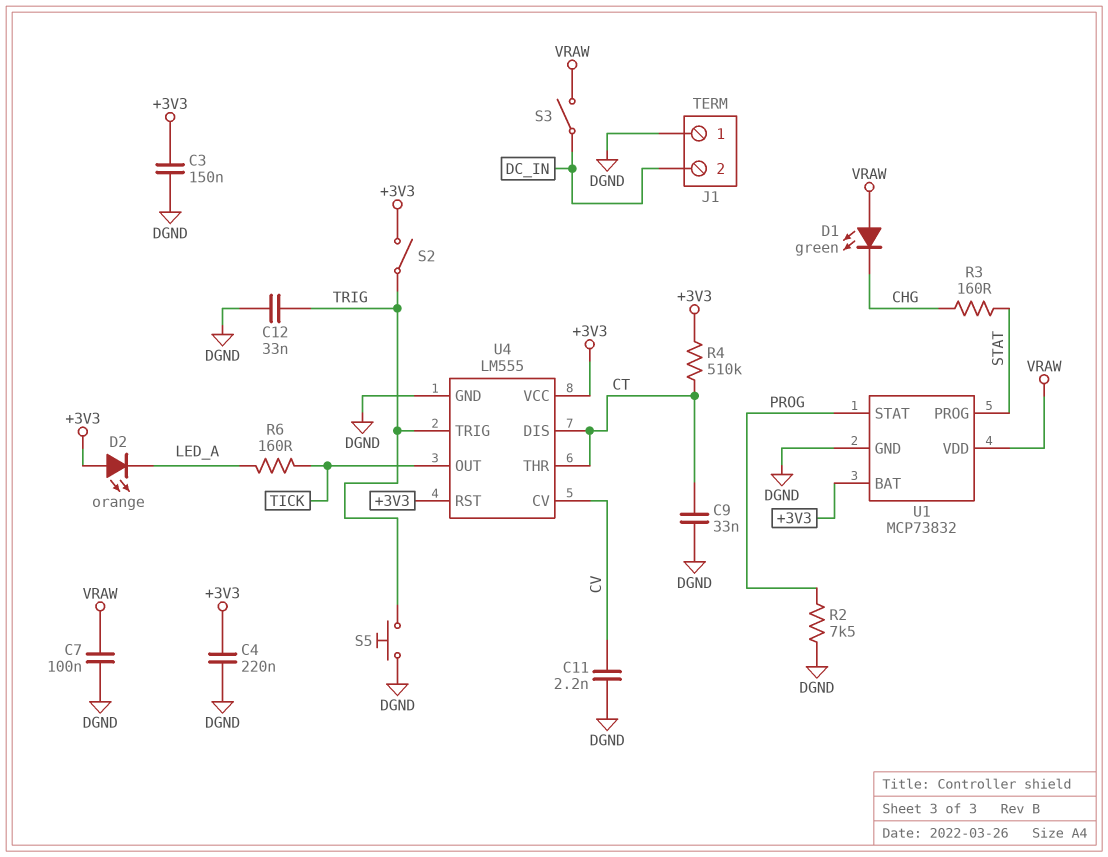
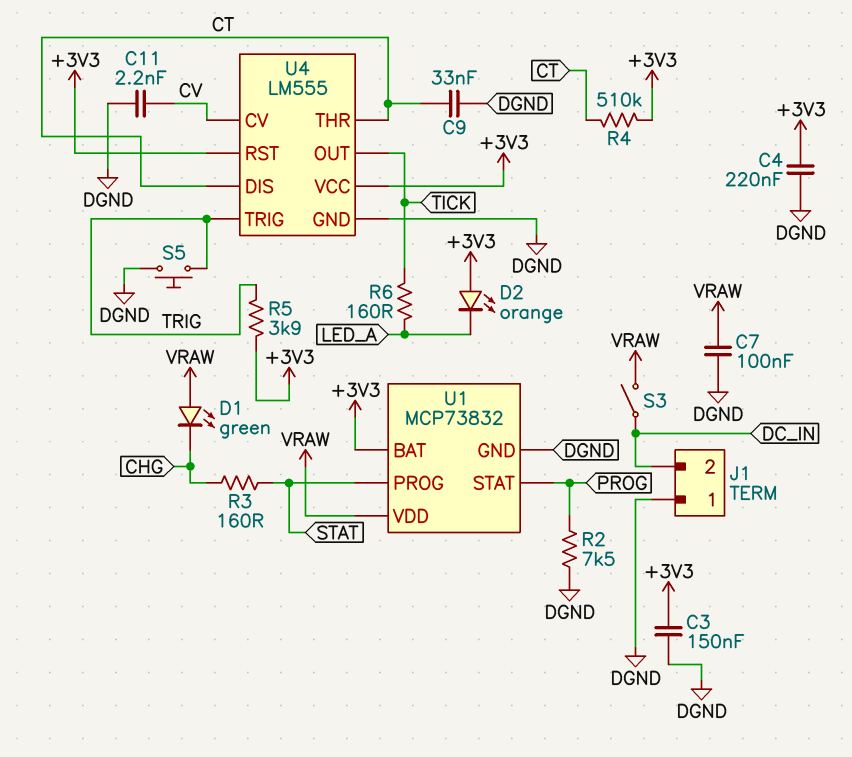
C12: 33nF (DGND, TRIG) -> none
R5: none -> 3.9k (+3V3, TRIG)
S2: switch (+3V3, TRIG) -> none

